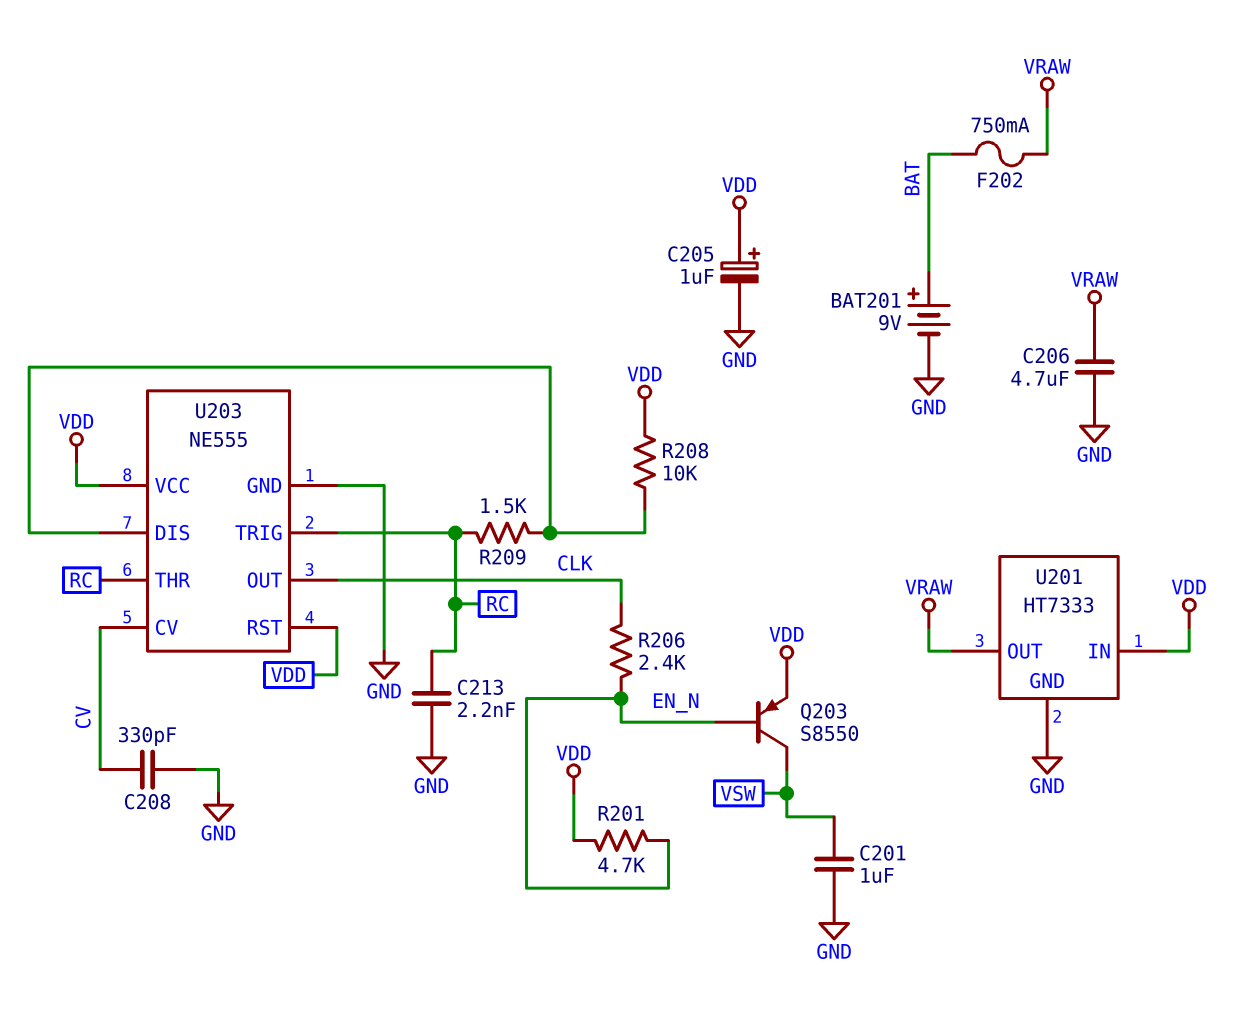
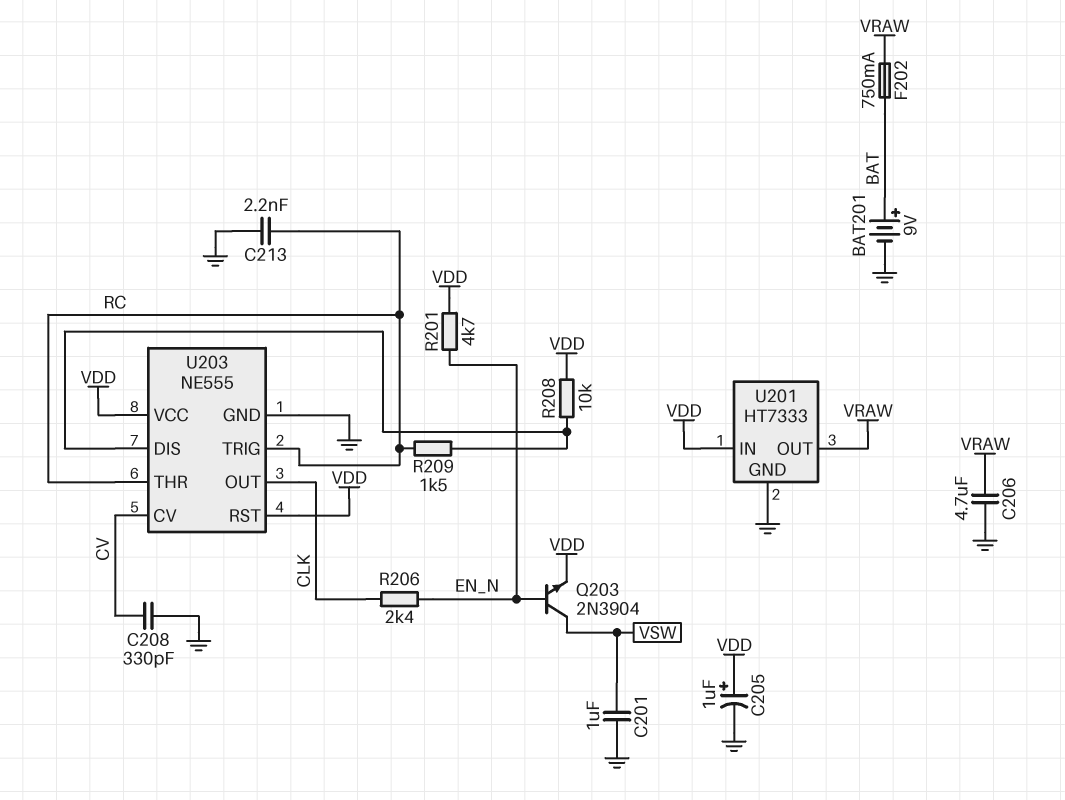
Q203: PNP S8550 (B EN_N, C VSW, E VDD) -> NPN 2N3904 (B EN_N, C VSW, E VDD)

